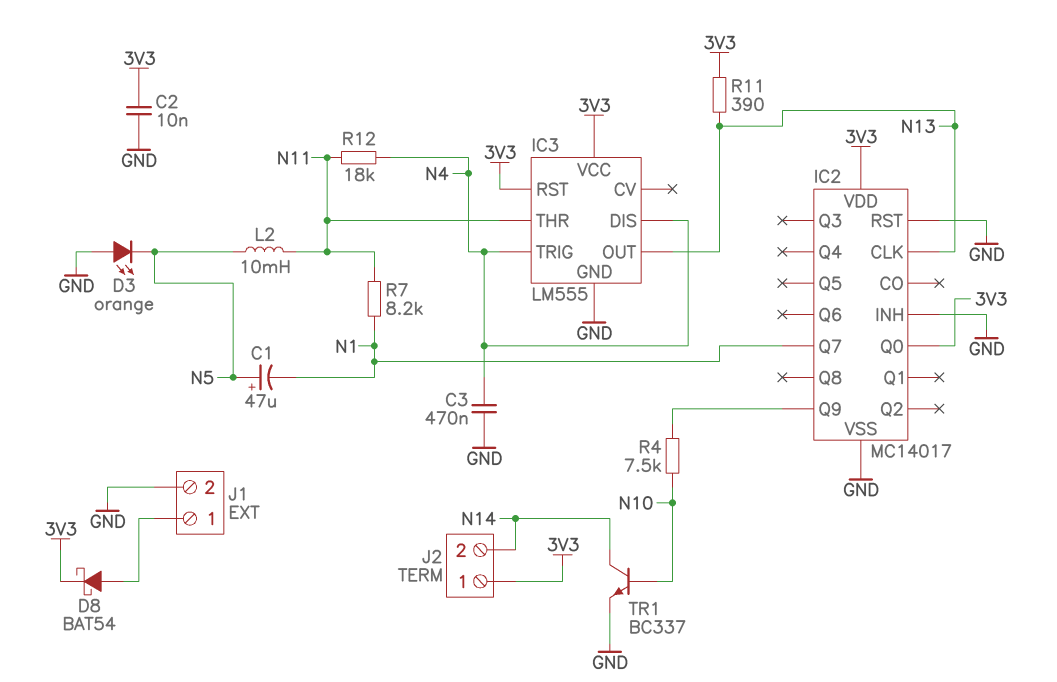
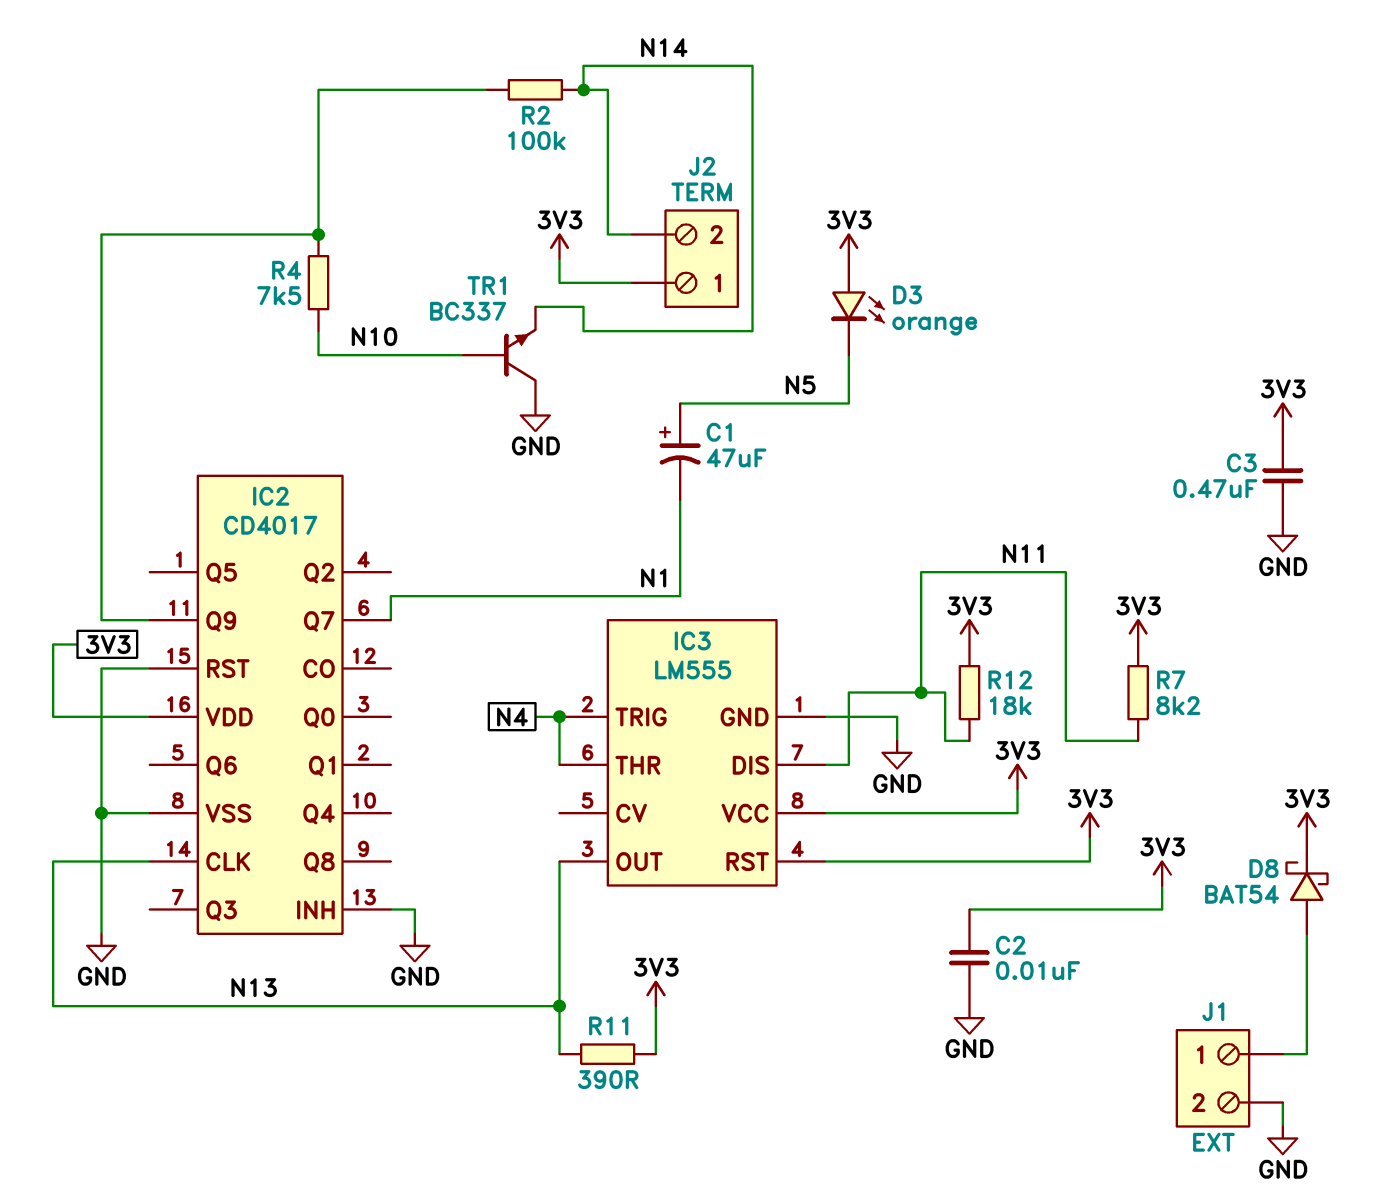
C3: 470nF (GND, N4) -> 470nF (3V3, GND)
D3: LED orange (A GND, K N5) -> LED orange (A 3V3, K N5)
IC2: MC14017 -> CD4017
IC2 pin Q0: 3V3 -> none
IC3 pin DIS: N4 -> N11
IC3 pin THR: N11 -> N4
L2: 10mH (N5, N11) -> none
R2: none -> 100k (IC2/Q9, N14)
R7: 8.2k (N1, N11) -> 8.2k (3V3, N11)
R12: 18k (N4, N11) -> 18k (3V3, N11)
TR1: NPN BC337 (B N10, C N14, E GND) -> NPN BC337 (B N10, C GND, E N14)

